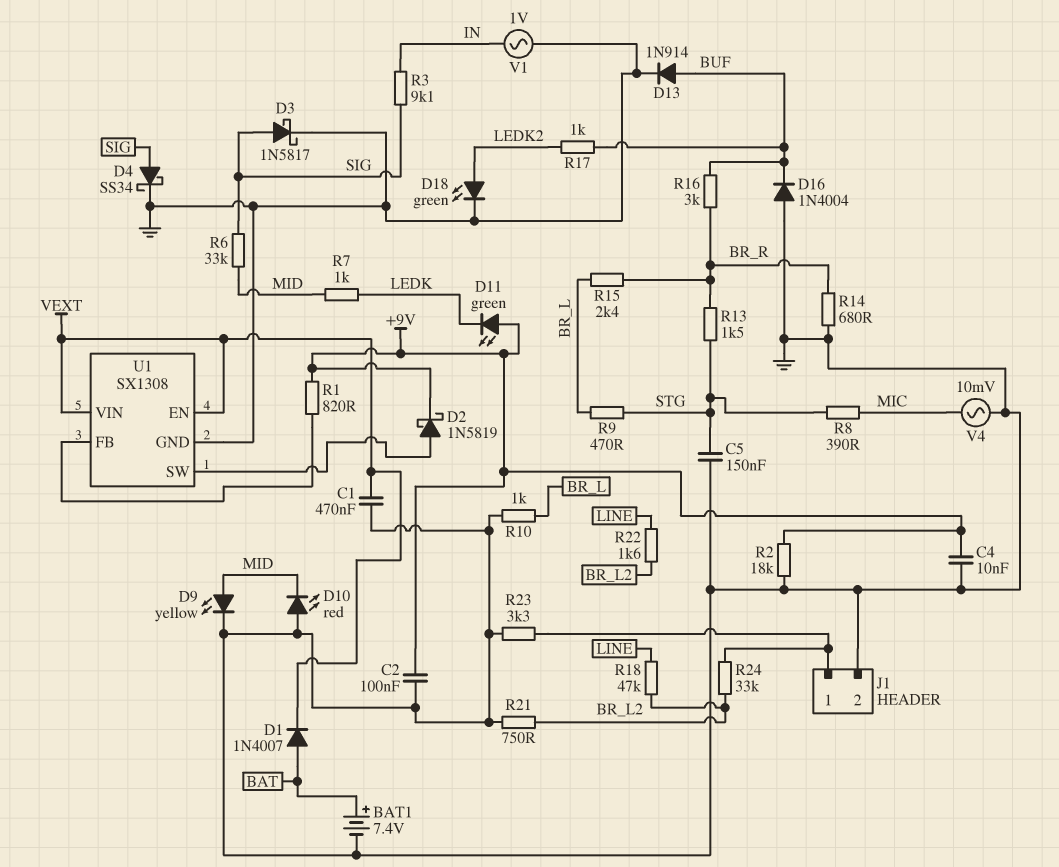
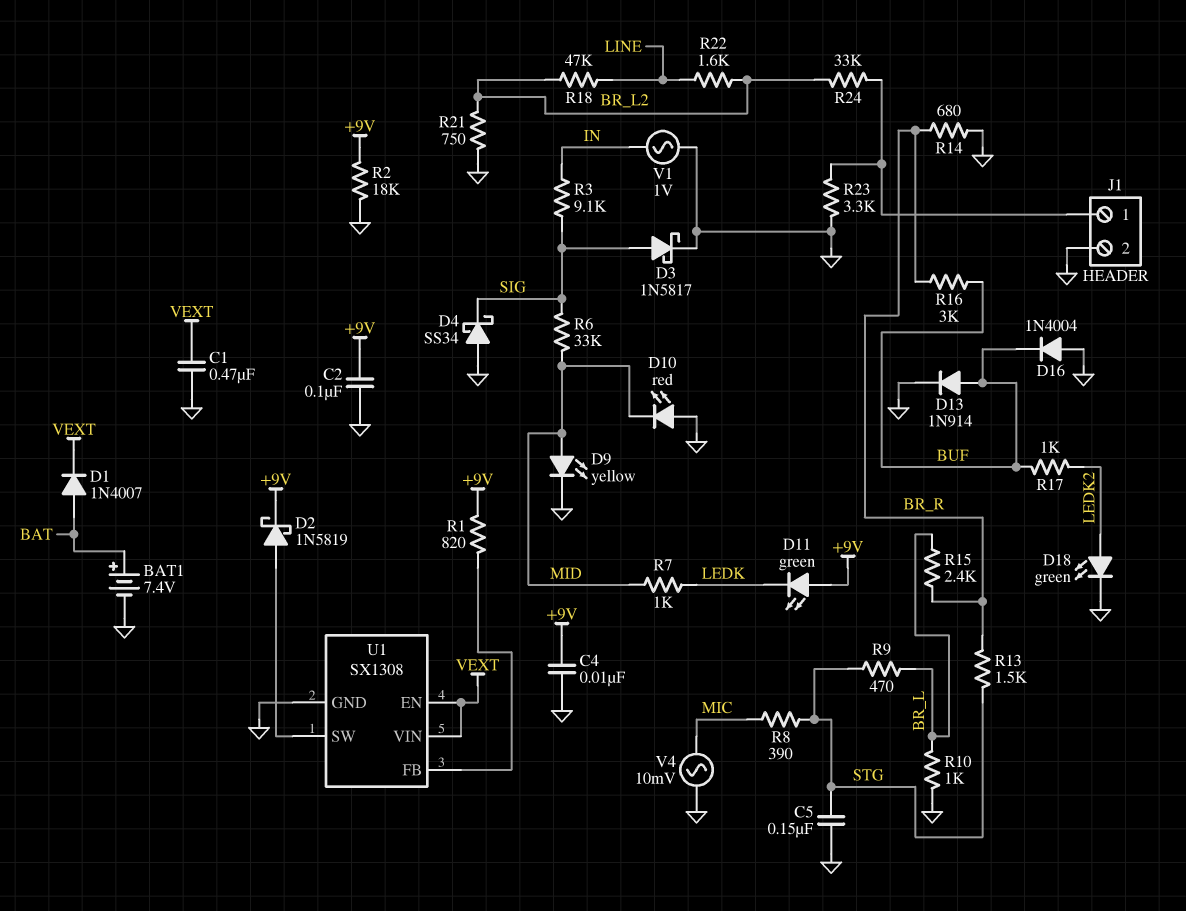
D4: schottky SS34 (A SIG, K GND) -> schottky SS34 (A GND, K SIG)

